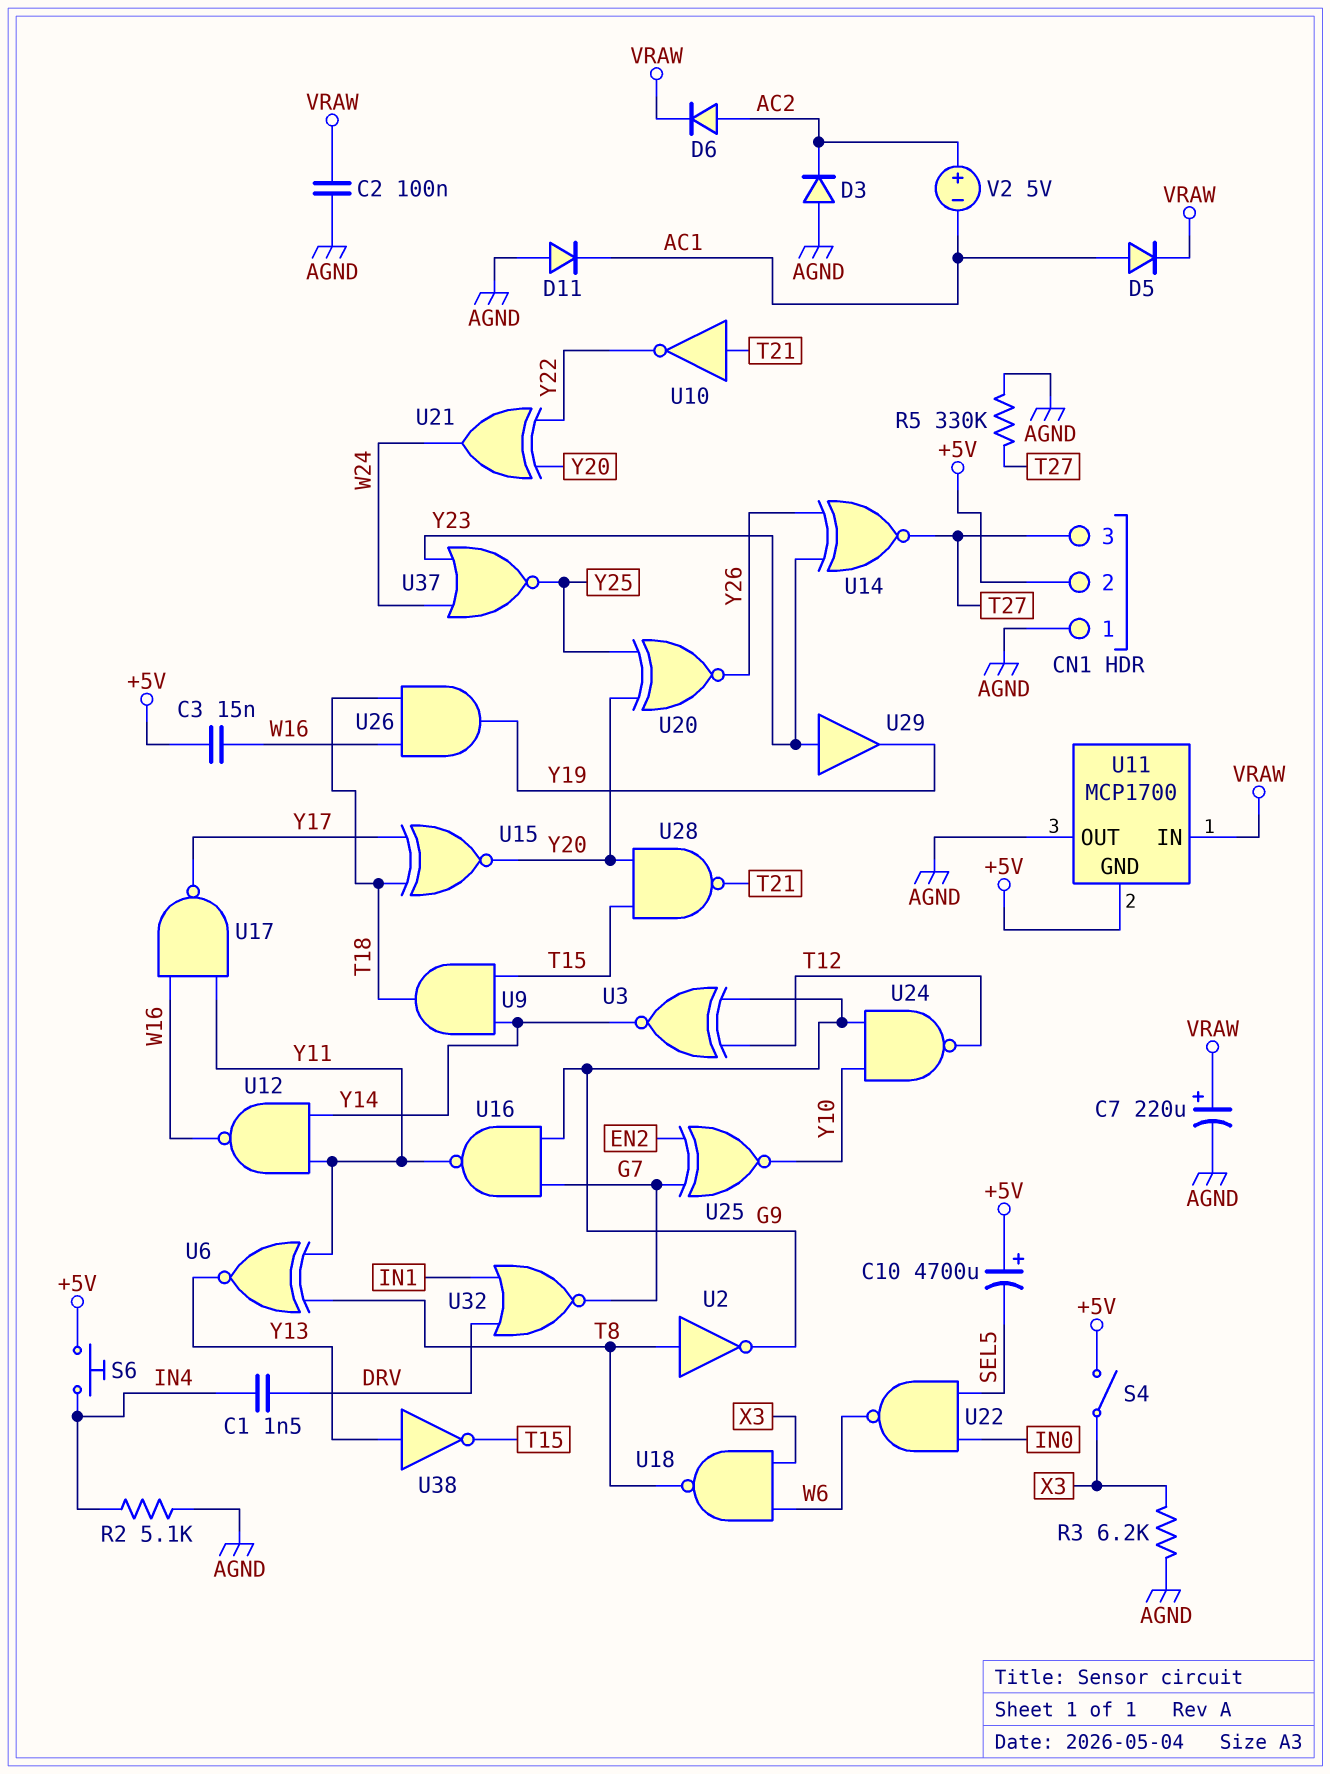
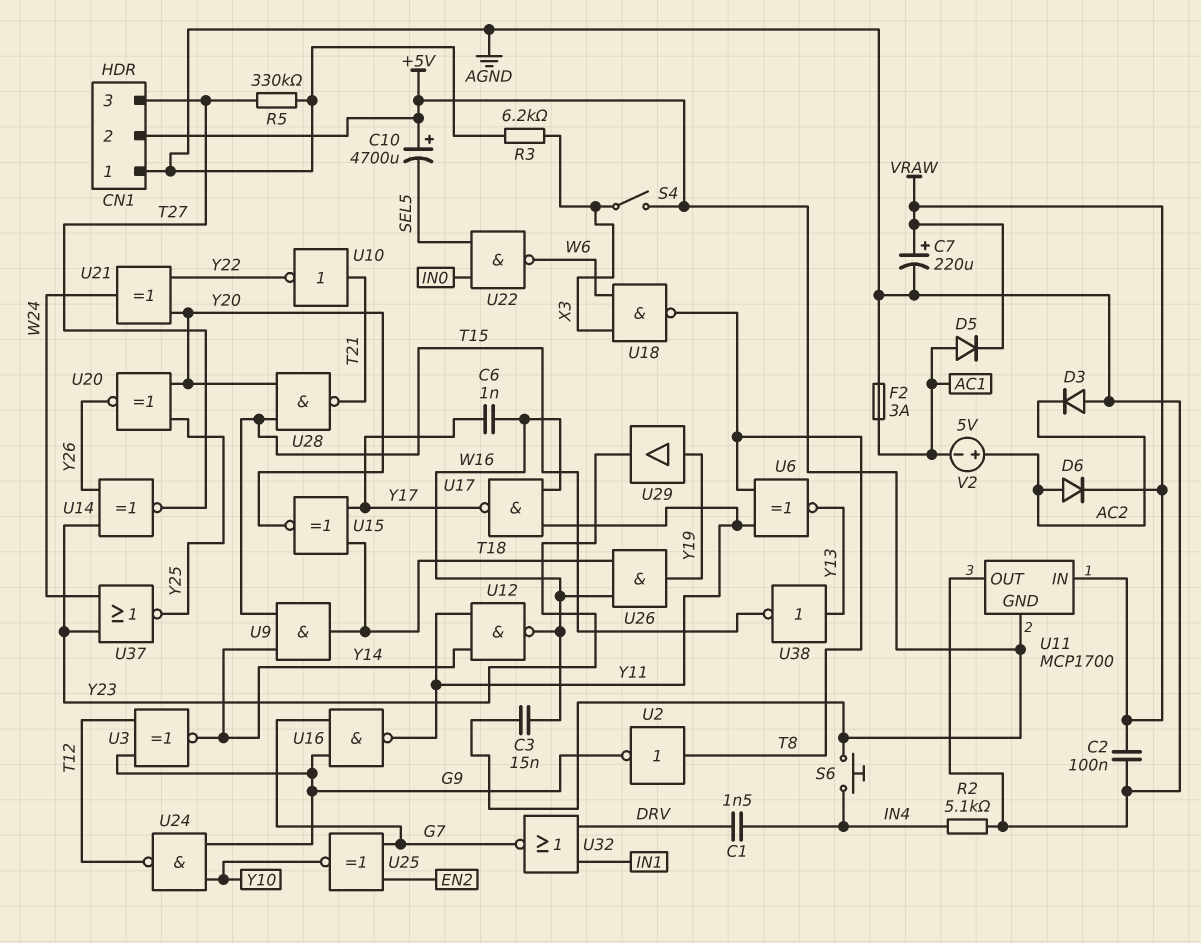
C6: none -> 1nF (W16, Y17)
D11: diode (A AGND, K AC1) -> none
F2: none -> 3A (AC1, AGND)
U29: buffer (in Y23, out Y19) -> buffer (in Y19, out Y23)

